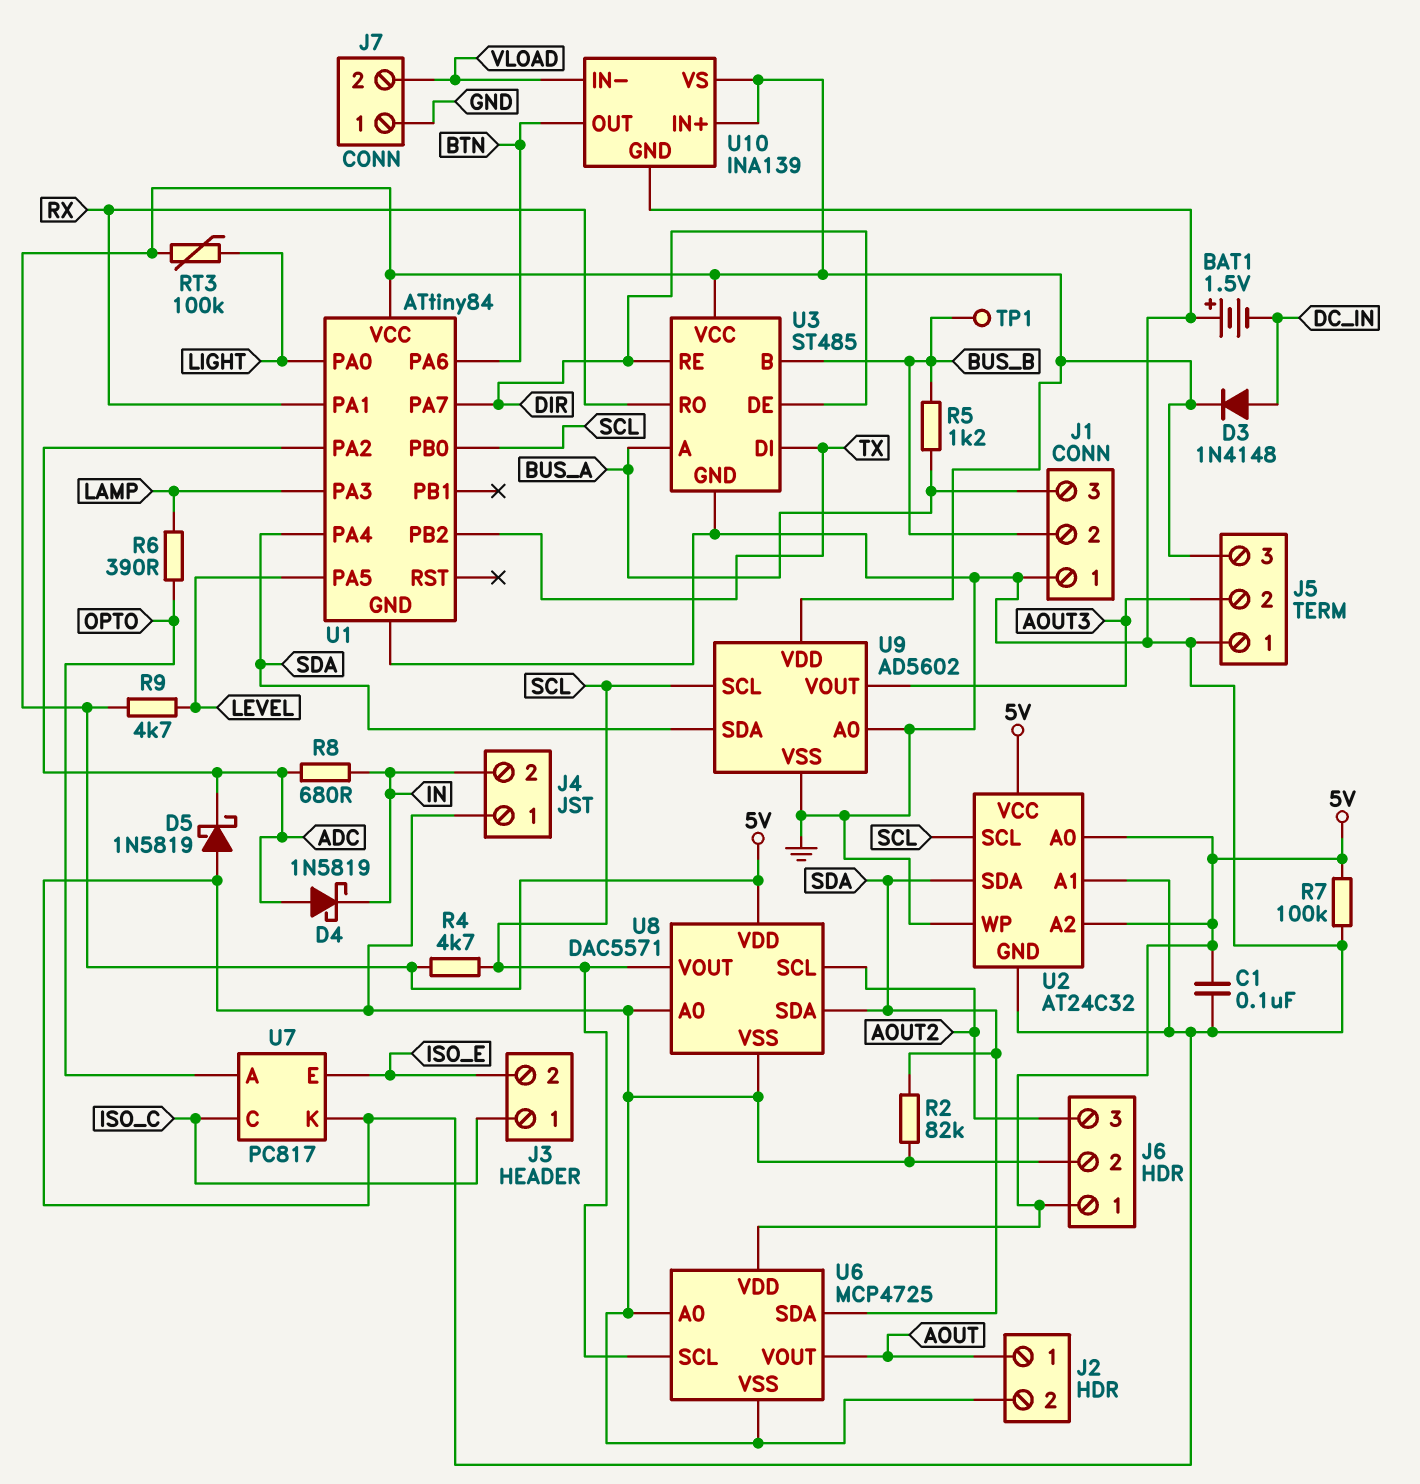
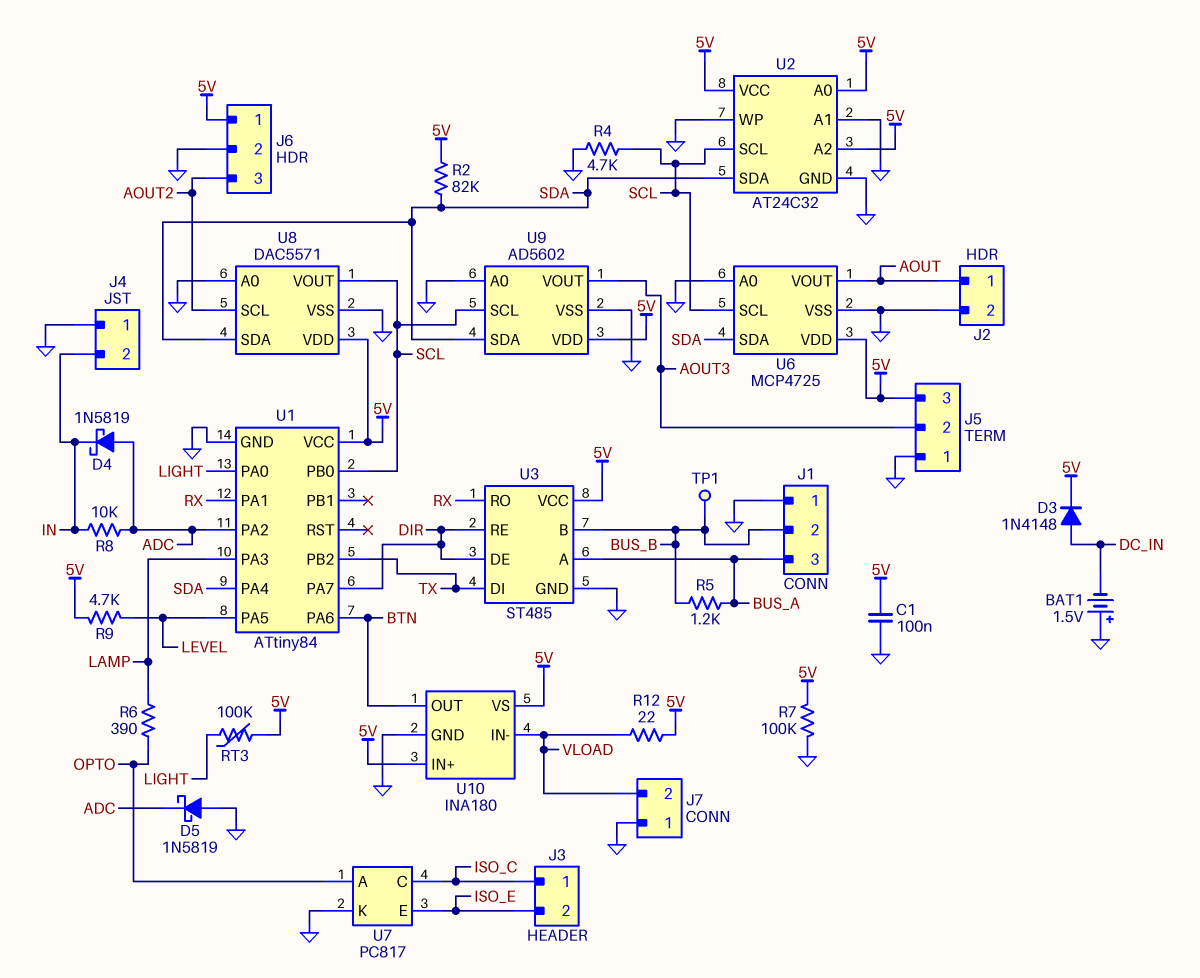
R2: 82k (GND, SDA) -> 82k (5V, SDA)
R4: 4.7k (5V, SCL) -> 4.7k (GND, SCL)
R8: 680 (ADC, IN) -> 10k (ADC, IN)
R12: none -> 22 (5V, VLOAD)
U10: INA139 -> INA180

